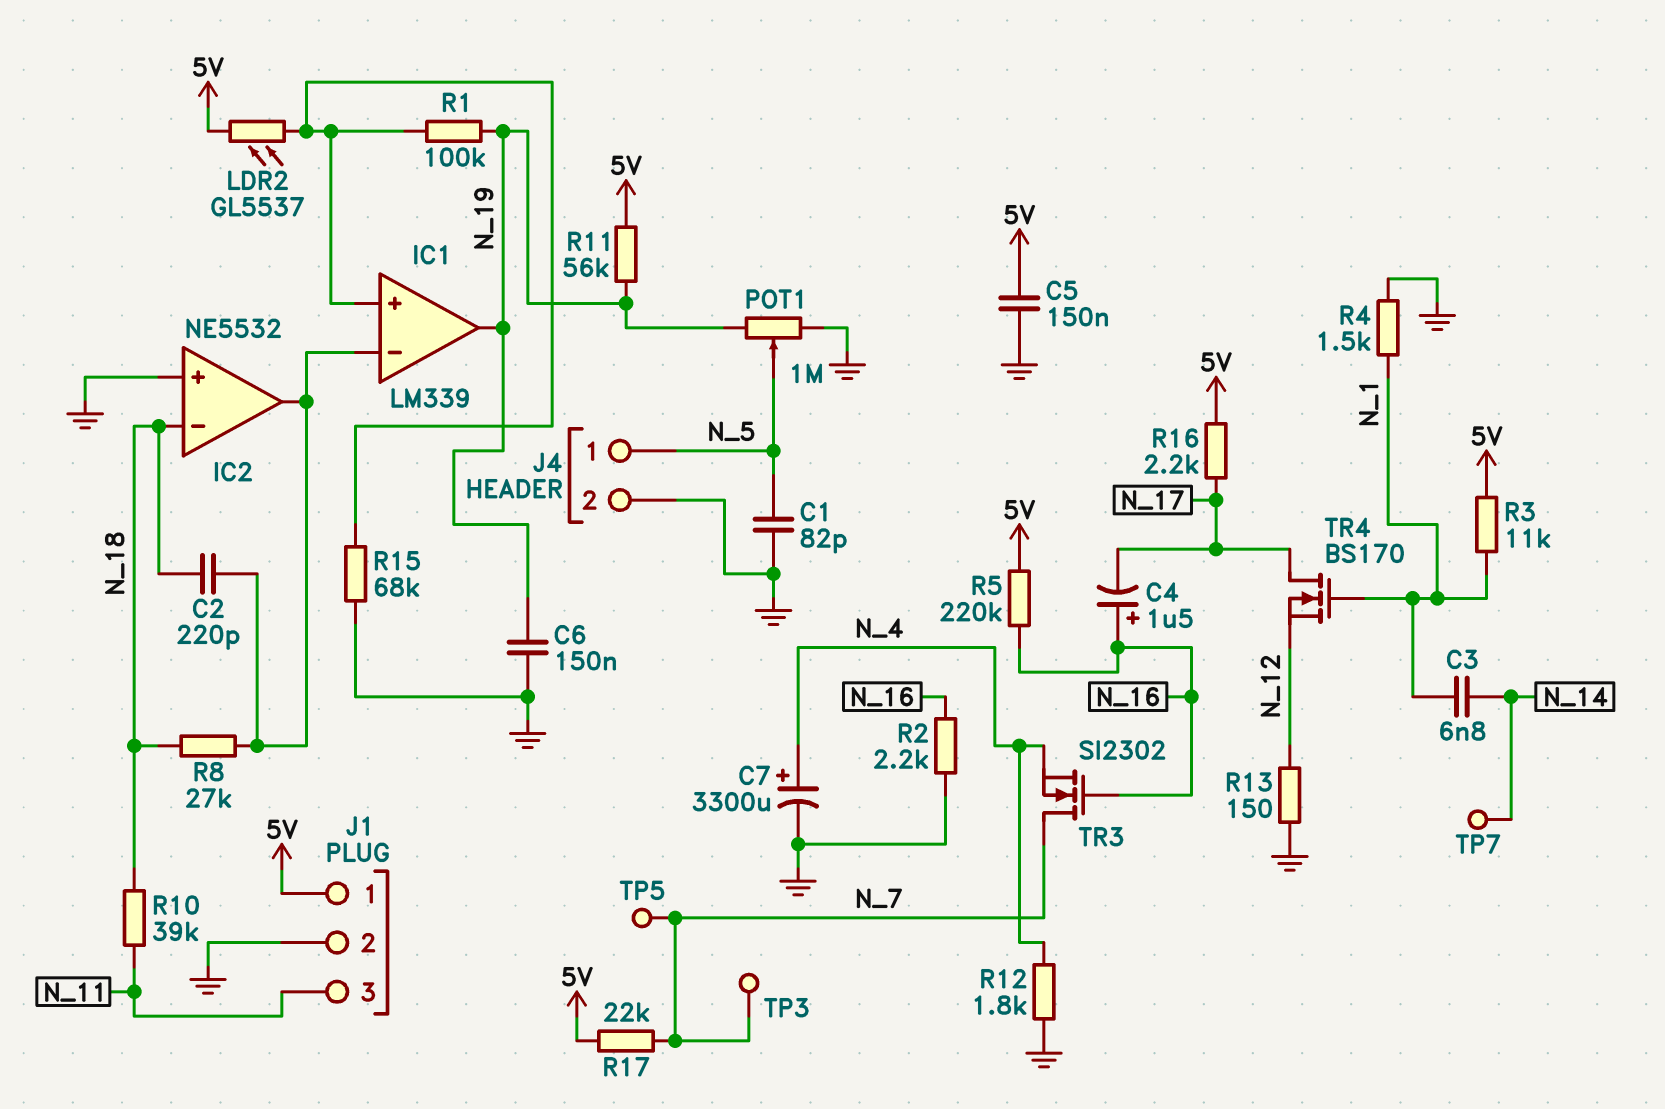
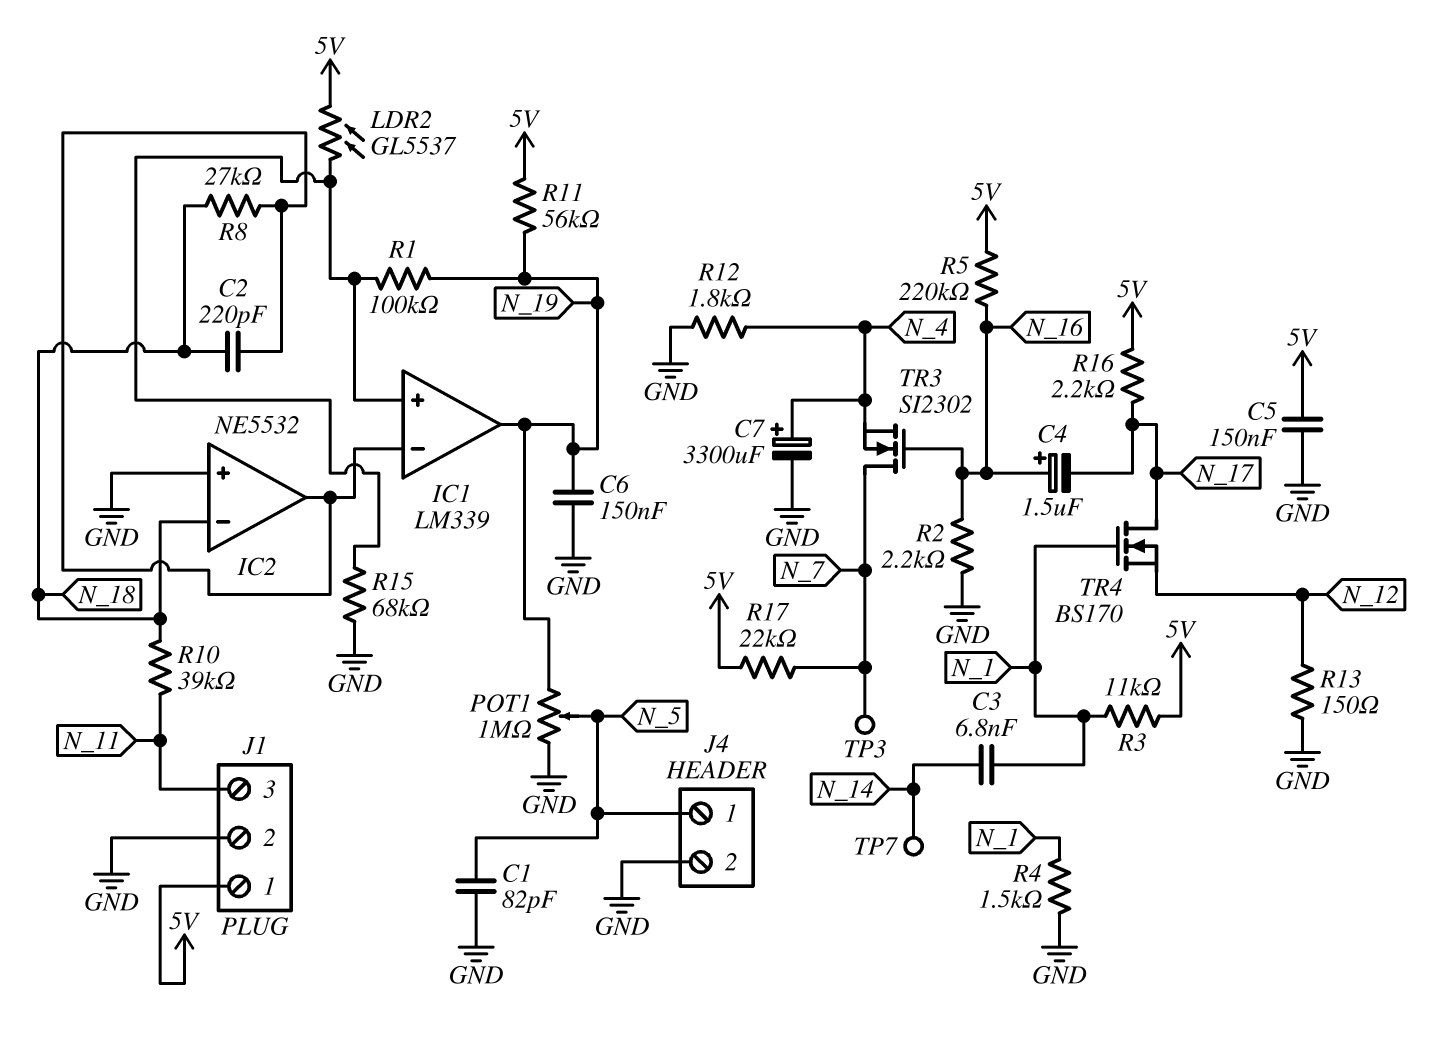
TP5: test point (N_7) -> none

